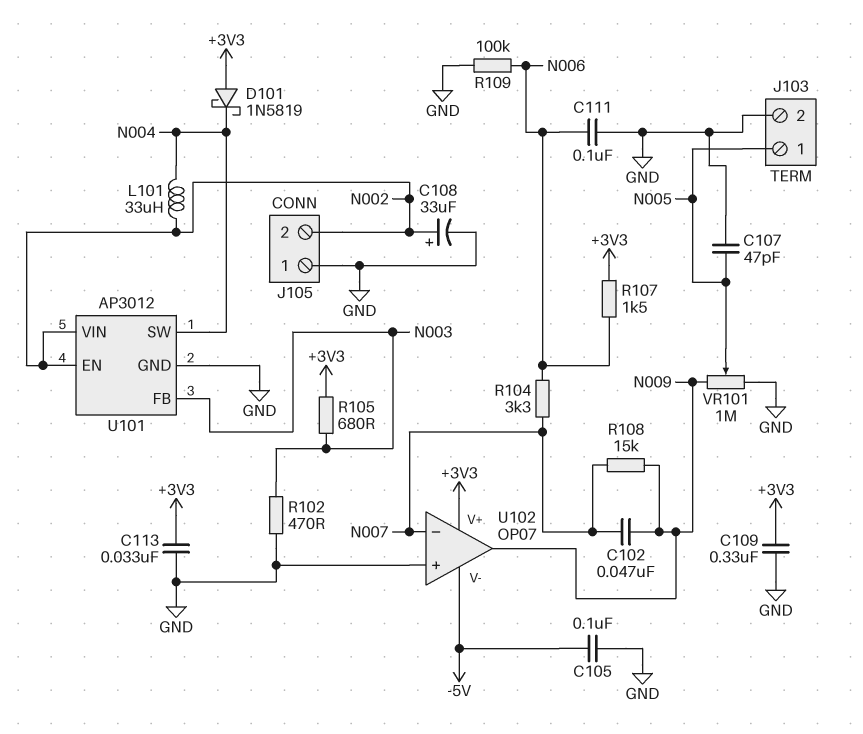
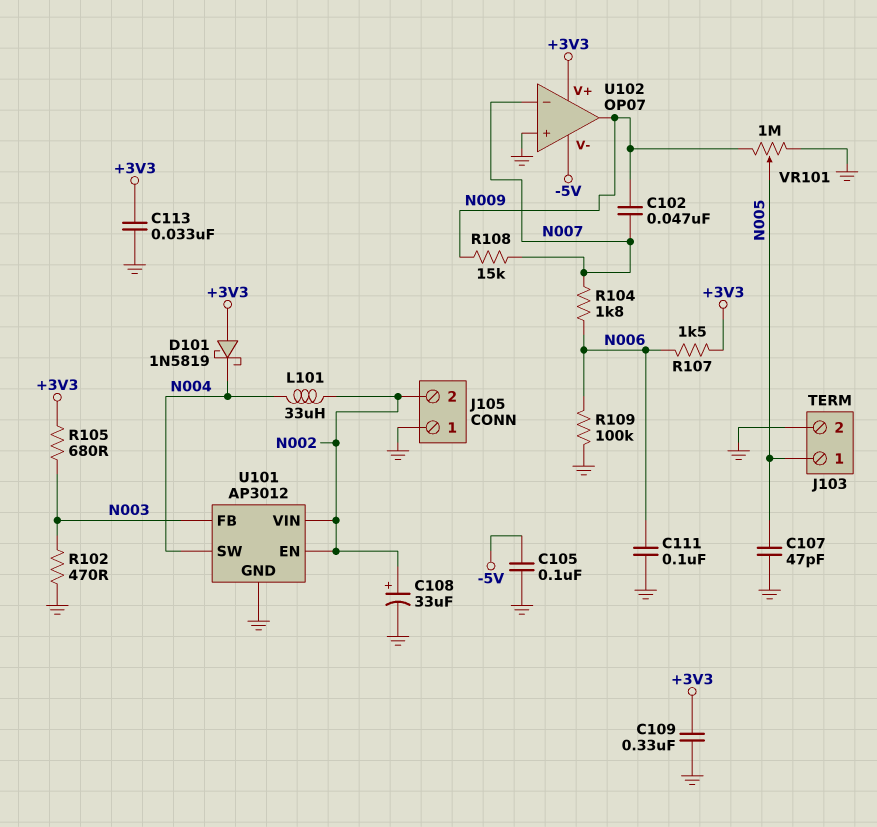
R104: 3.3k (N006, N007) -> 1.8k (N006, N007)

